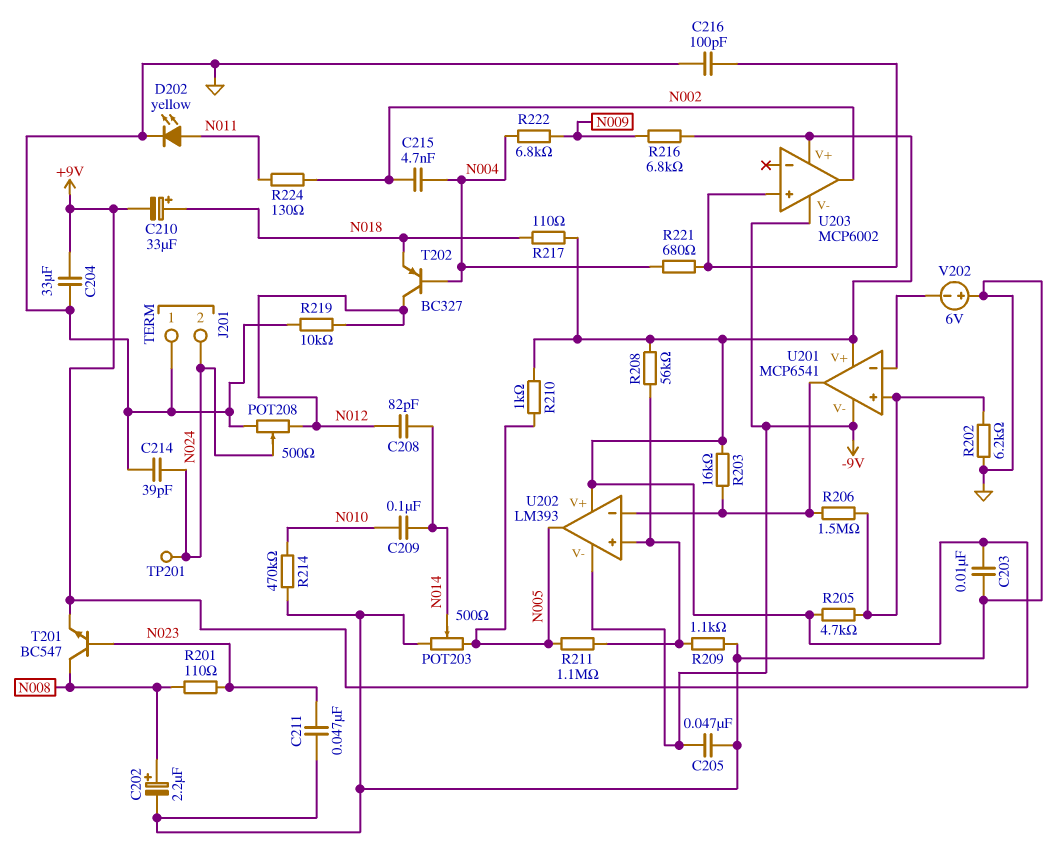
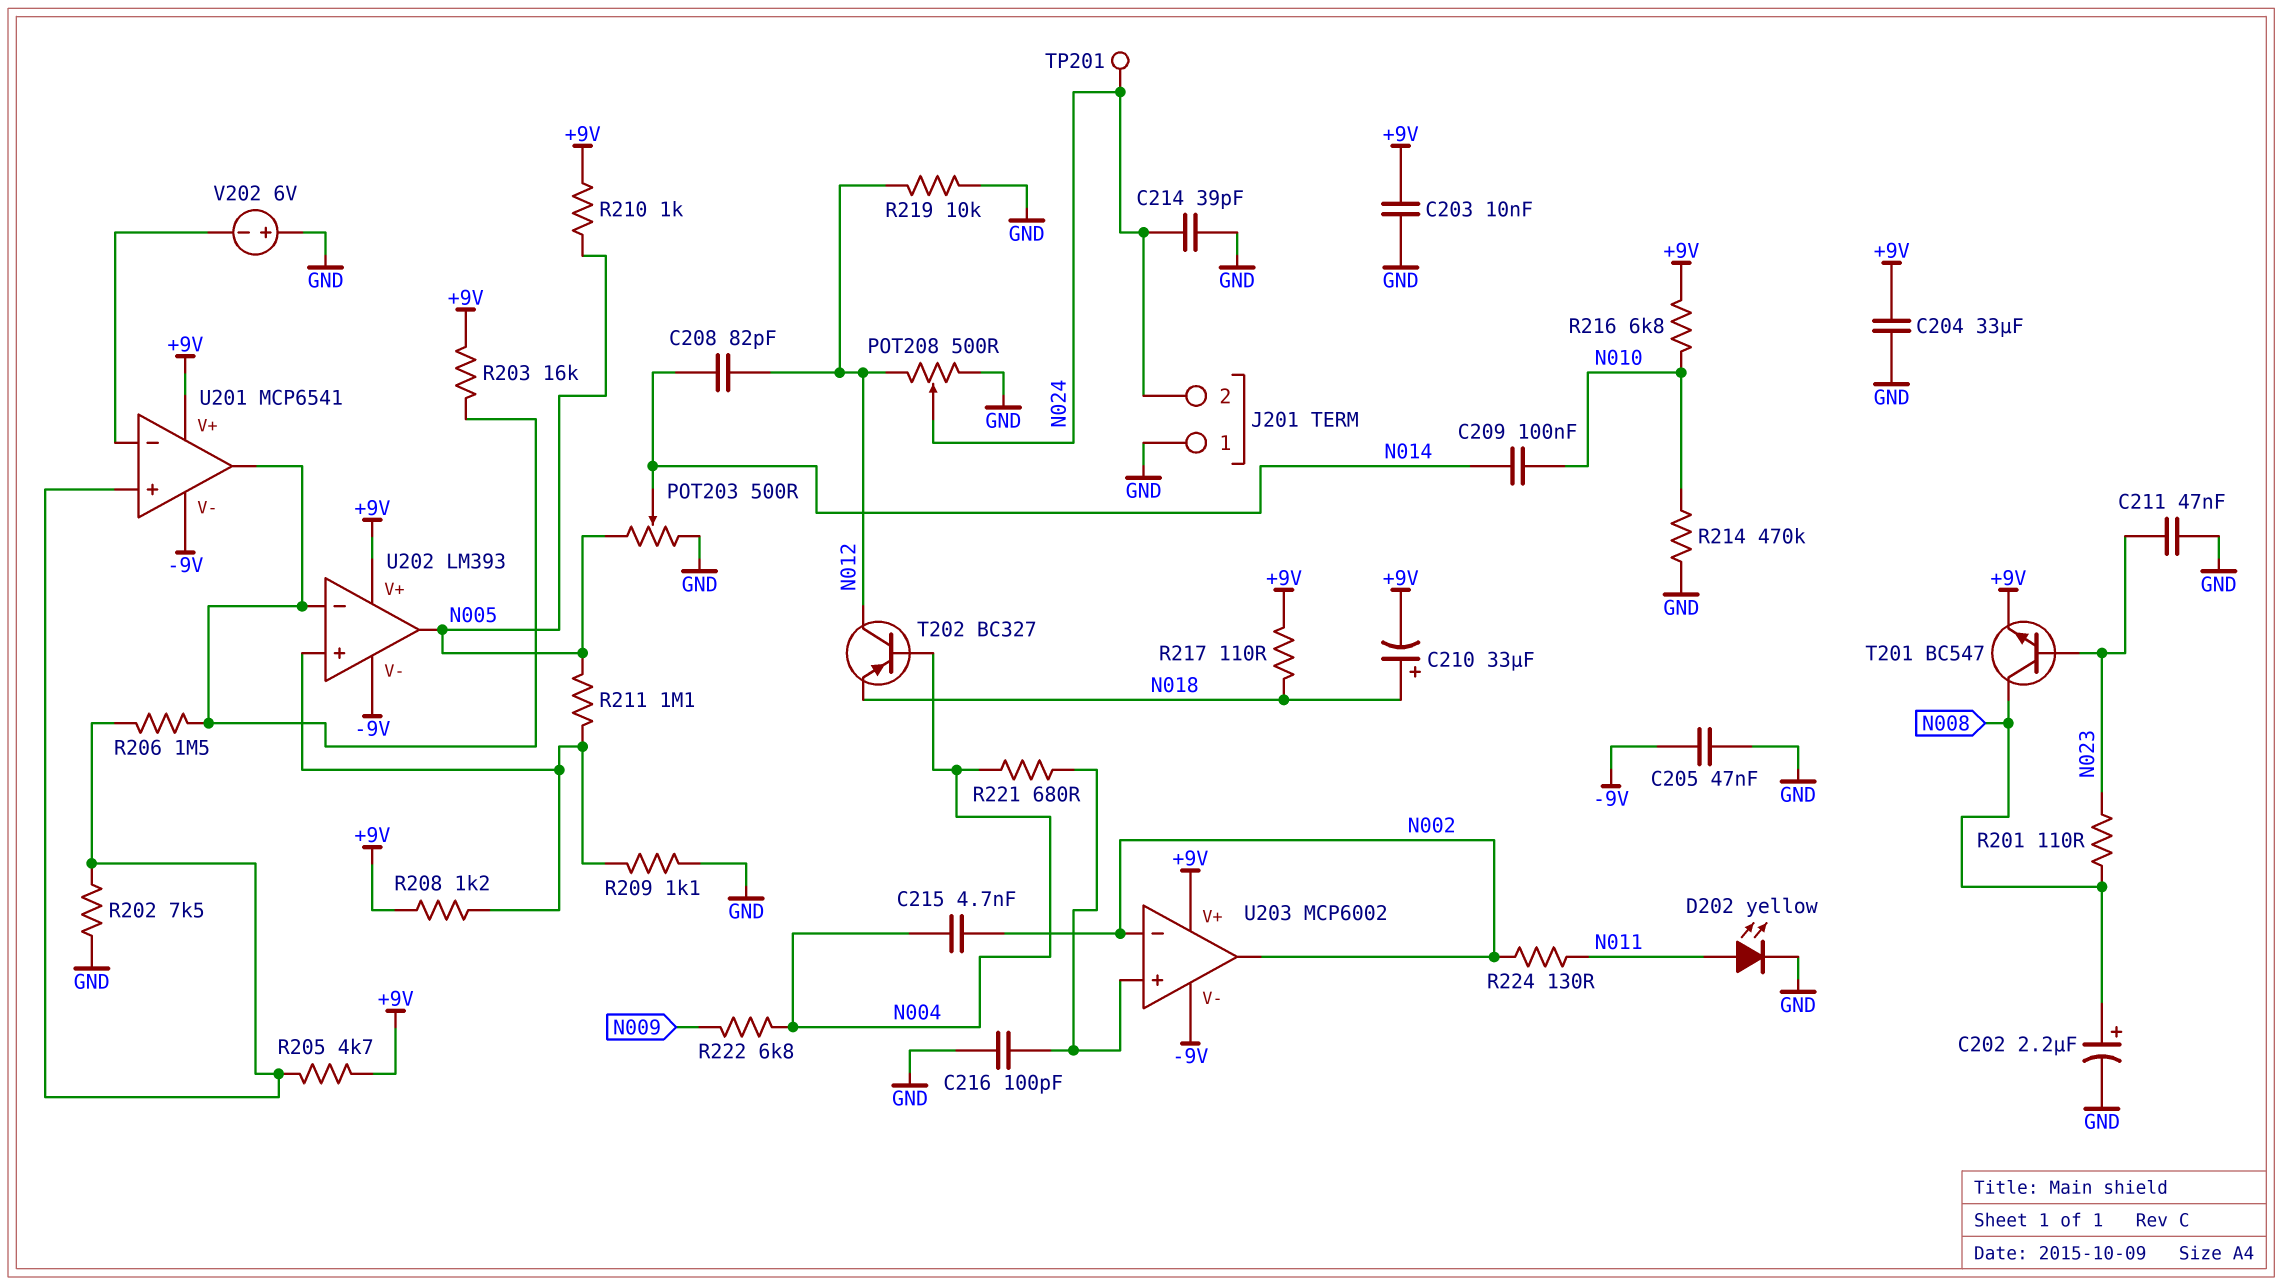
R202: 6.2k (GND, U201/in+) -> 7.5k (GND, U201/in+)
R208: 56k (+9V, U202/in+) -> 1.2k (+9V, U202/in+)
R216: 6.8k (+9V, N009) -> 6.8k (+9V, N010)
U203 pin in-: none -> N002

